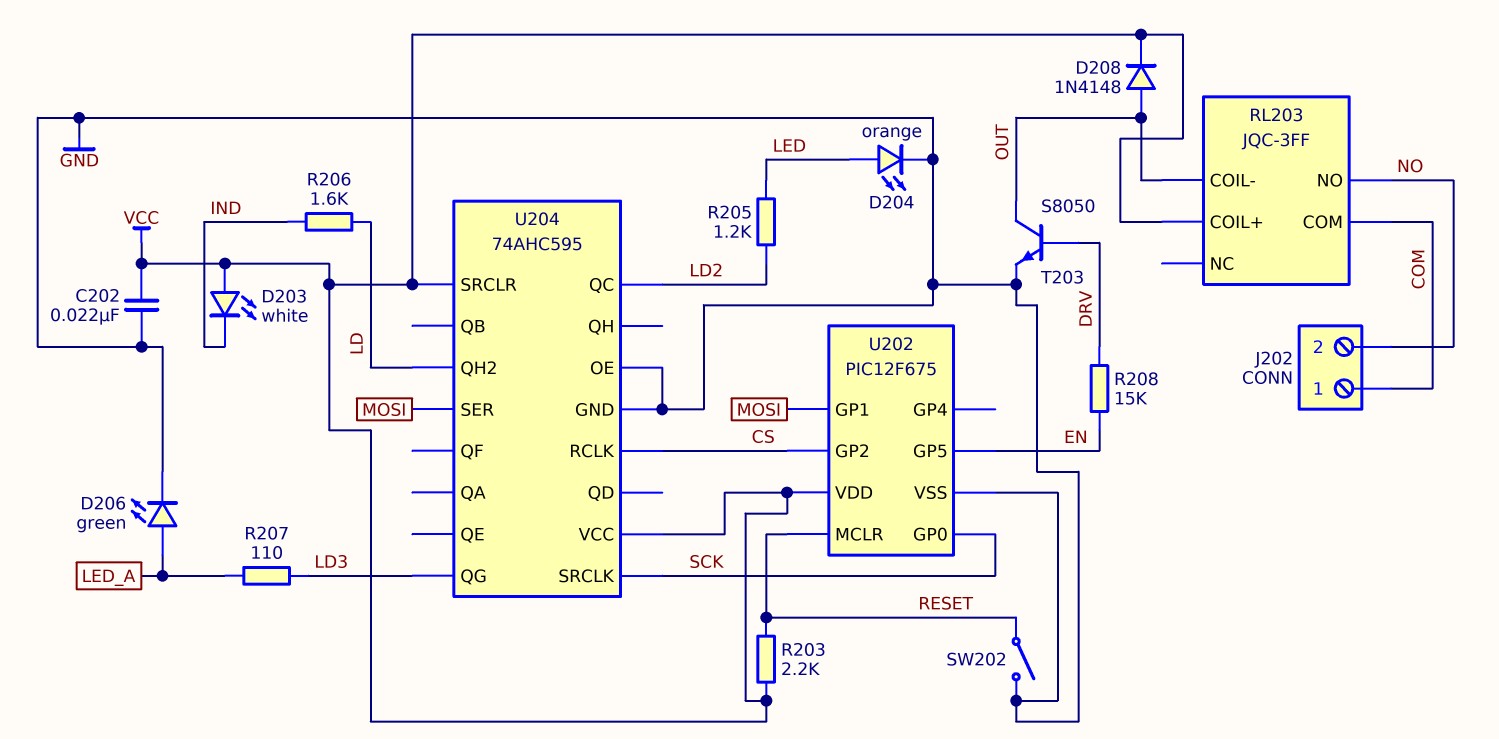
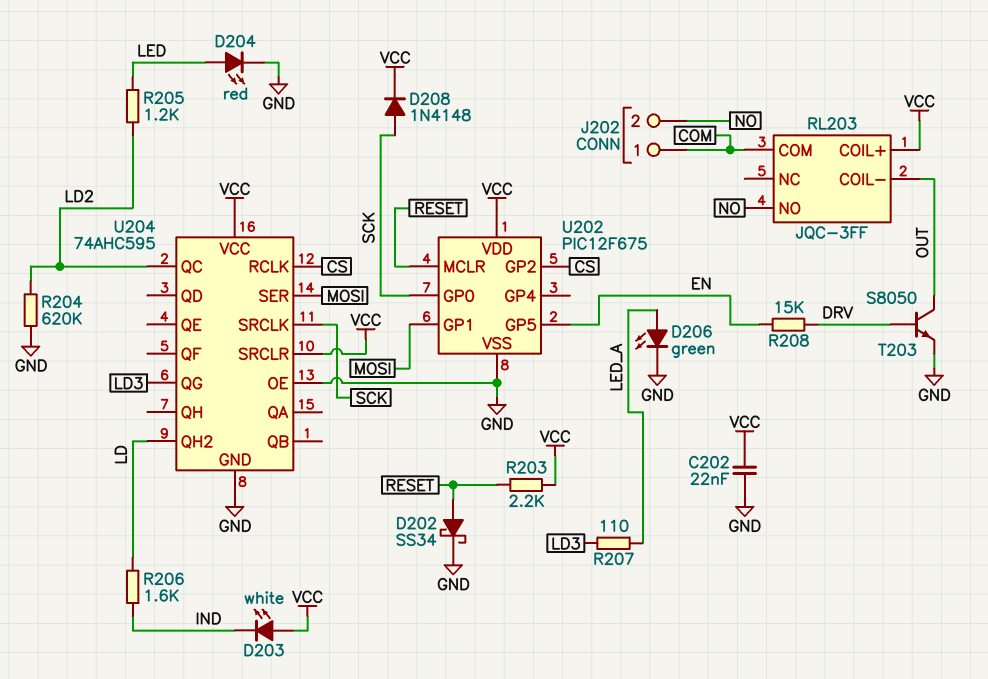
D202: none -> schottky SS34 (A RESET, K GND)
D204: LED orange (A LED, K GND) -> LED red (A LED, K GND)
D208: diode 1N4148 (A OUT, K VCC) -> diode 1N4148 (A SCK, K VCC)
R204: none -> 620k (GND, LD2)
SW202: switch (GND, RESET) -> none

